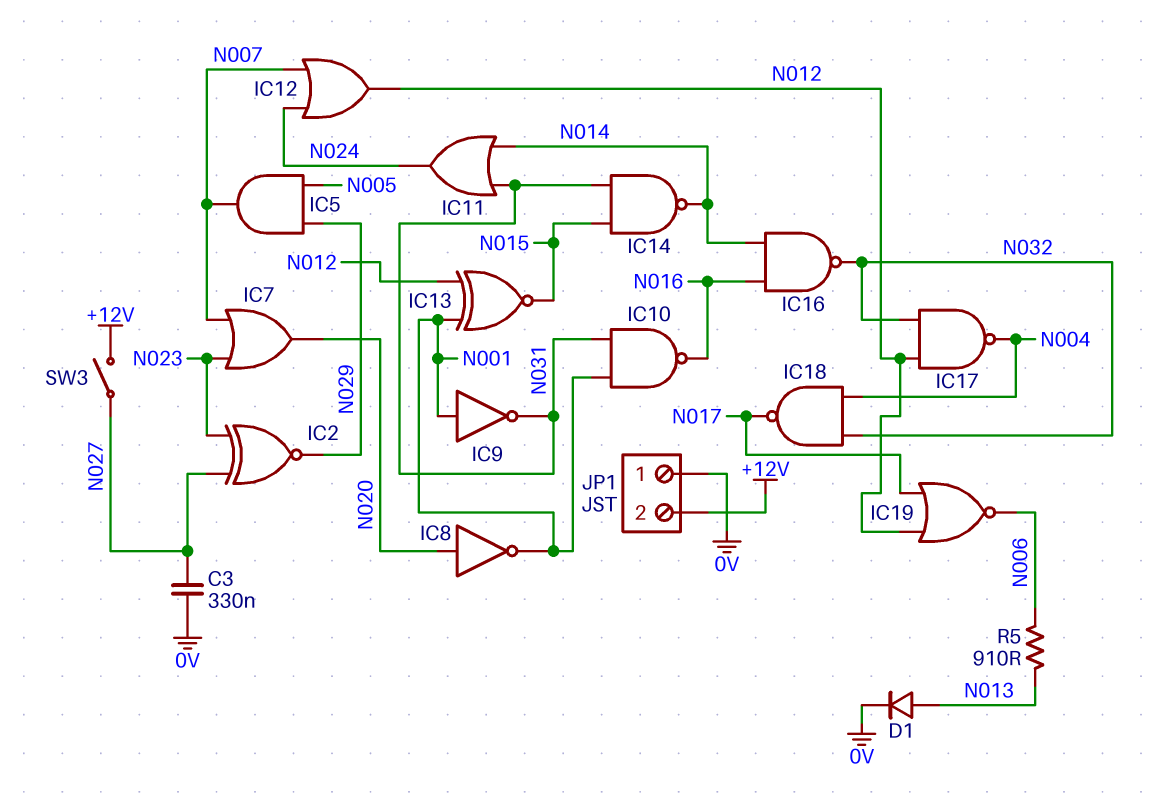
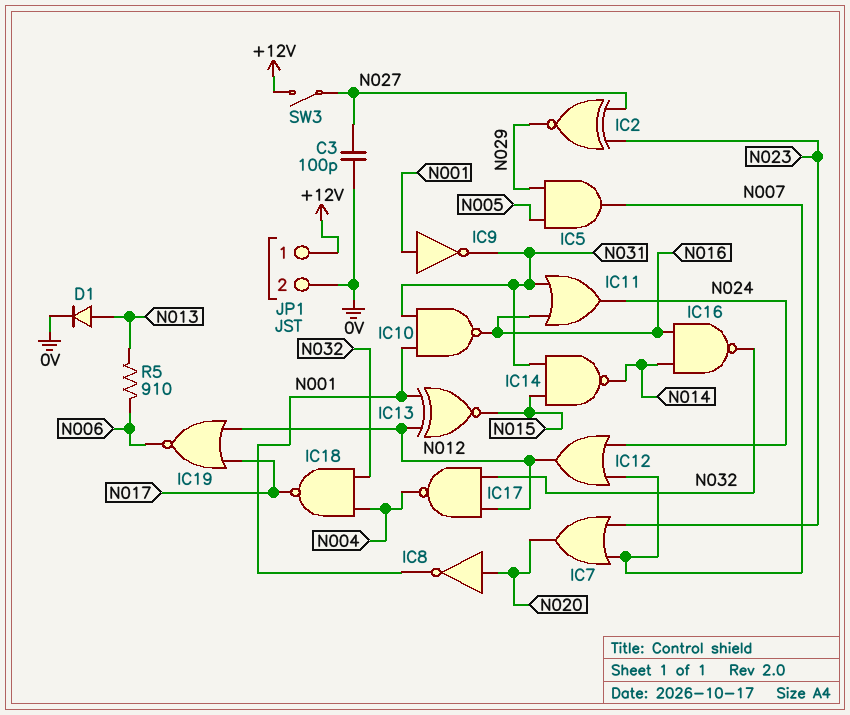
C3: 330nF (0V, N027) -> 100pF (0V, N027)
IC11: OR (in N014, in N031, out N024) -> OR (in N016, in N031, out N024)
JP1 pin 1: 0V -> +12V
JP1 pin 2: +12V -> 0V

